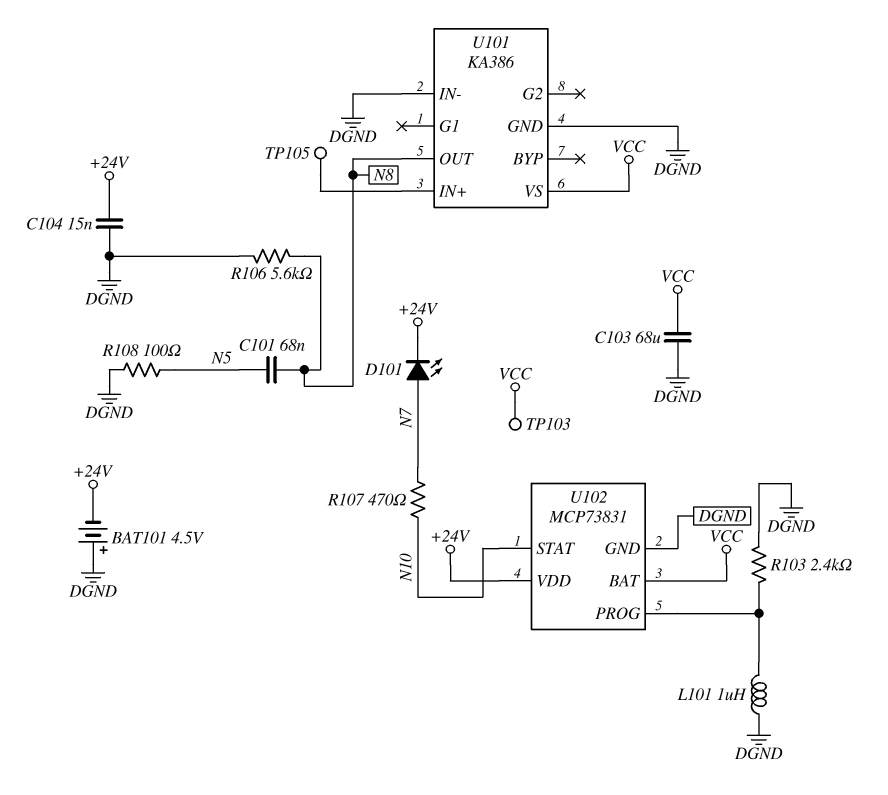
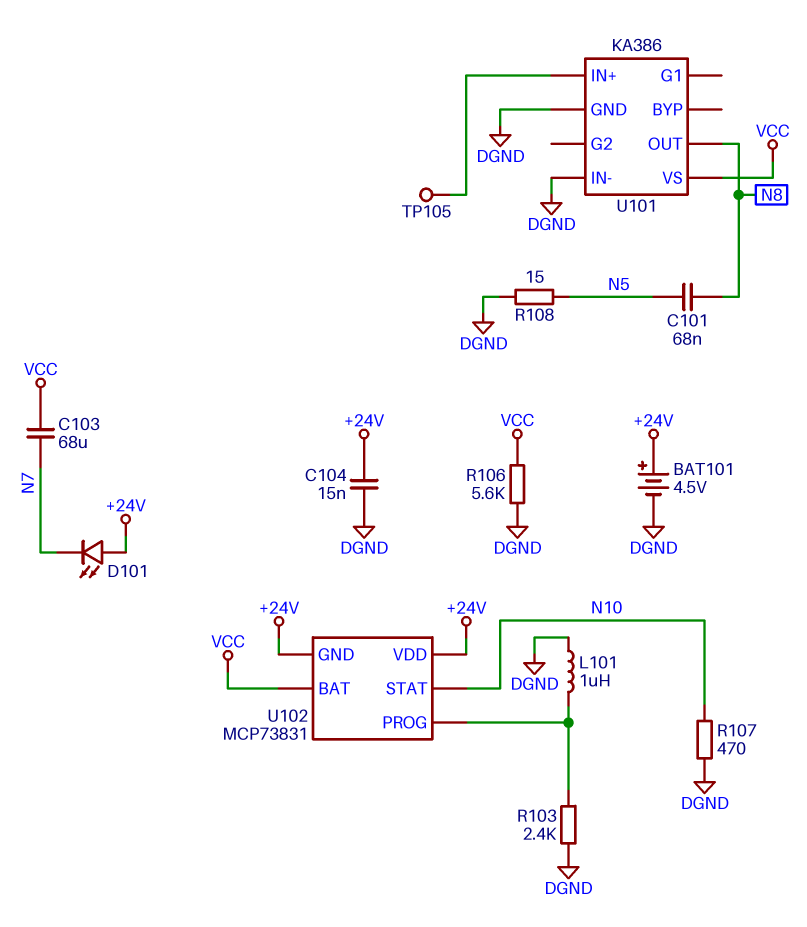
BAT101: 4.5V (plus DGND, minus +24V) -> 4.5V (plus +24V, minus DGND)
C103: 68uF (DGND, VCC) -> 68uF (N7, VCC)
D101: LED (A N7, K +24V) -> LED (A +24V, K N7)
R106: 5.6k (DGND, N8) -> 5.6k (DGND, VCC)
R107: 470 (N7, N10) -> 470 (DGND, N10)
R108: 100 (DGND, N5) -> 15 (DGND, N5)
TP103: test point (VCC) -> none
U102 pin GND: DGND -> +24V

